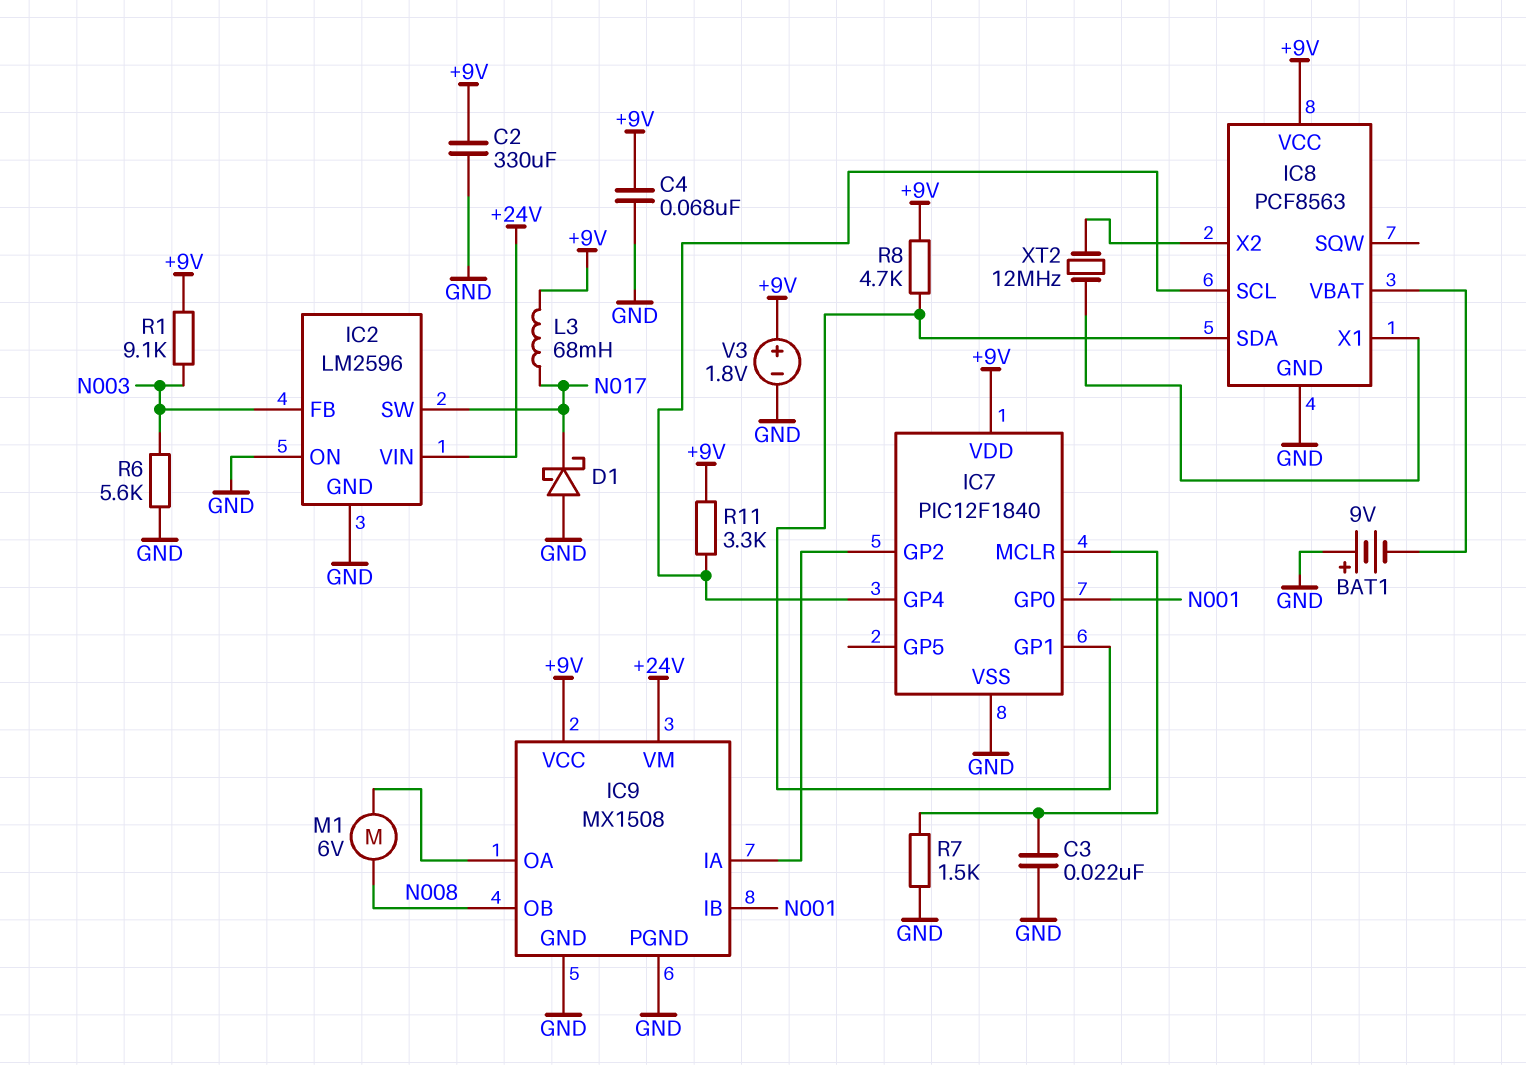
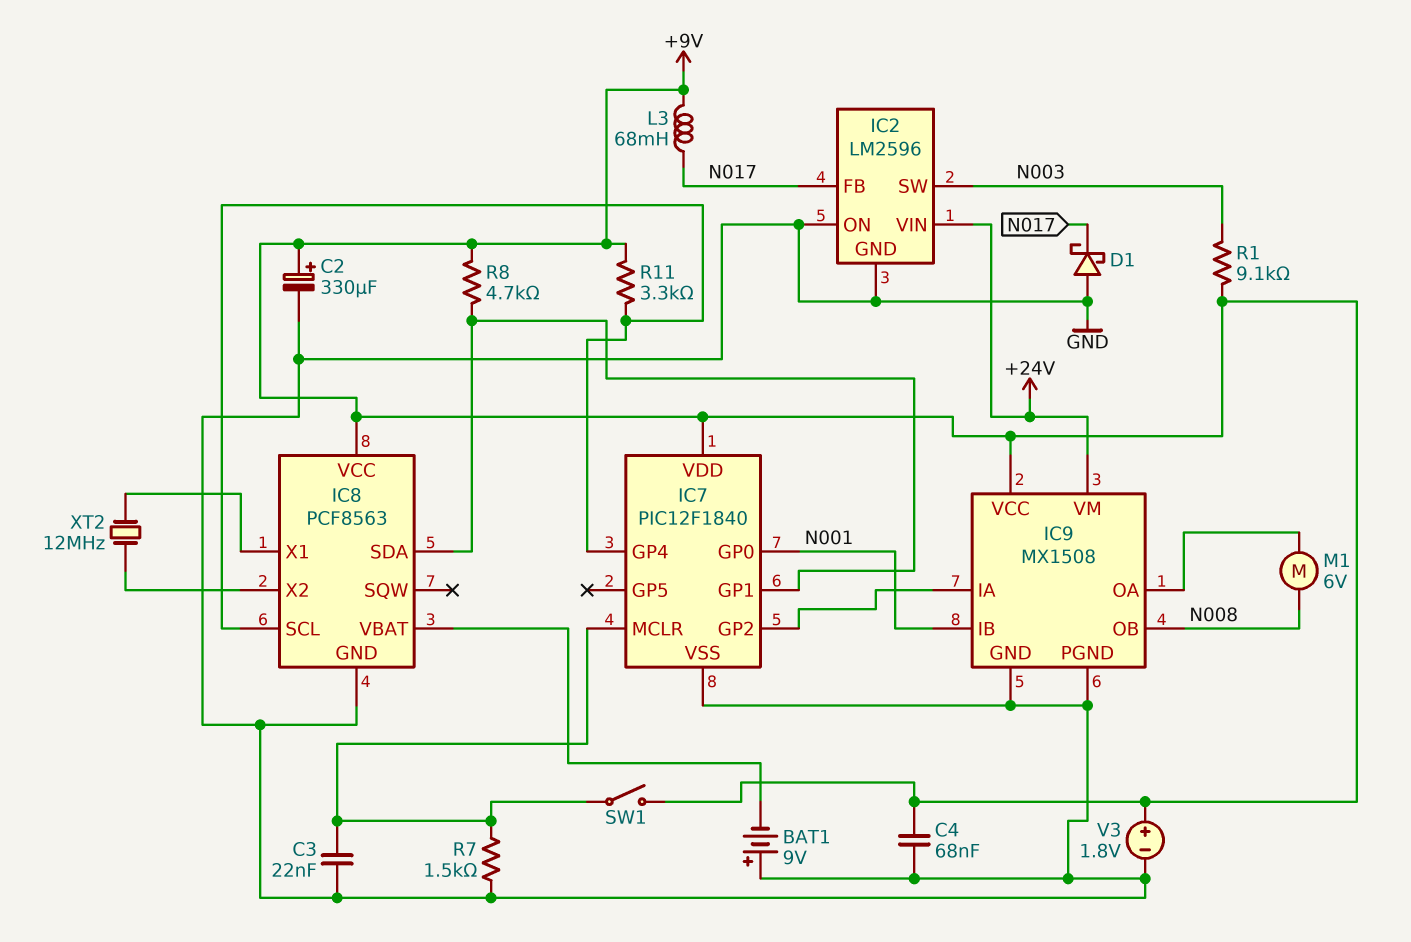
C2: 330uF (+9V, GND) -> 330uF (plus +9V, minus GND)
IC2 pin FB: N003 -> N017
IC2 pin SW: N017 -> N003
R6: 5.6k (GND, N003) -> none
SW1: none -> switch (+9V, IC7/MCLR)

